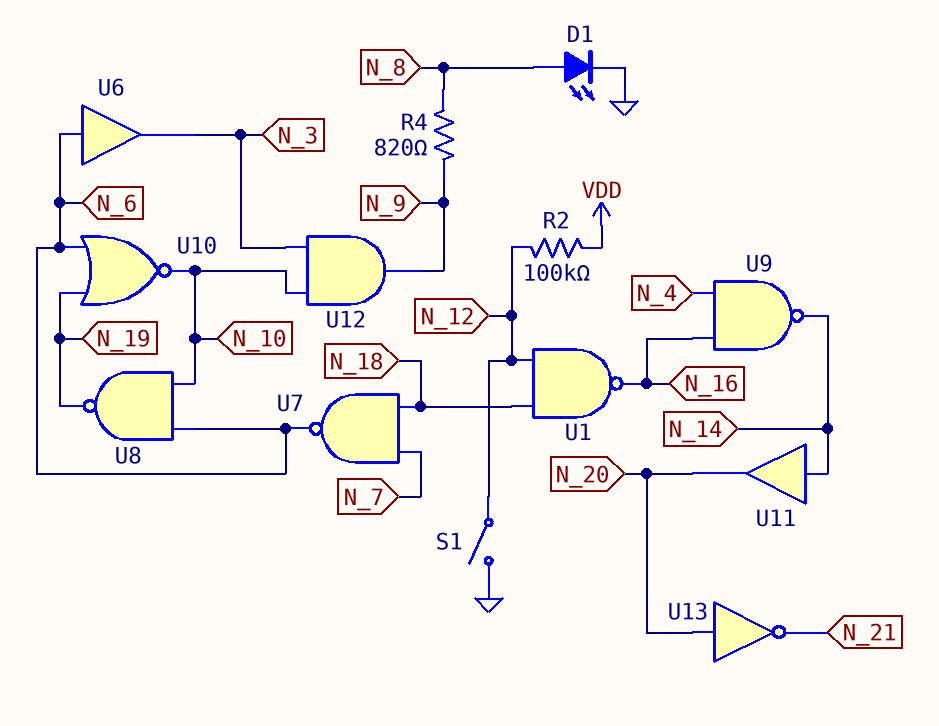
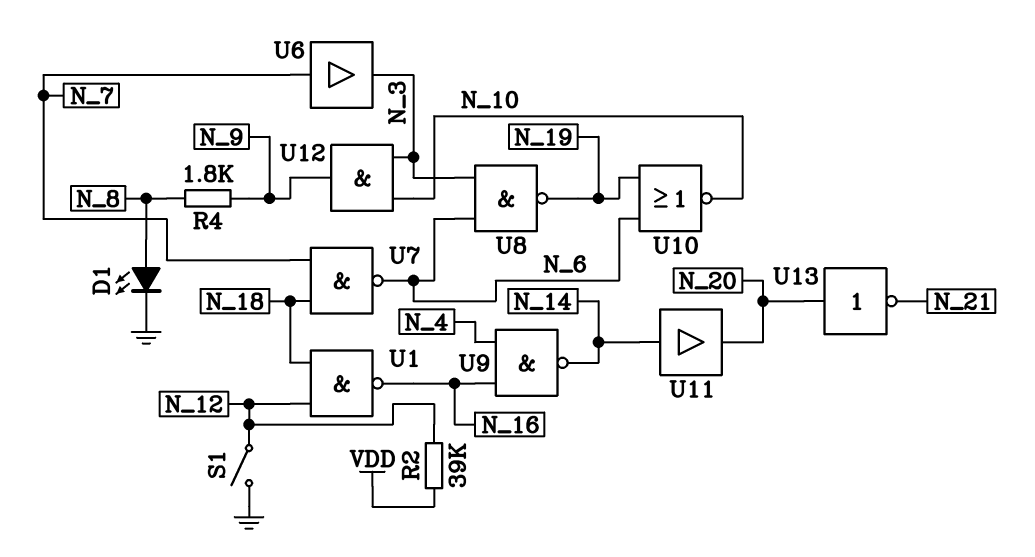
R2: 100k (N_12, VDD) -> 39k (N_12, VDD)
R4: 820 (N_8, N_9) -> 1.8k (N_8, N_9)
U6: buffer (in N_6, out N_3) -> buffer (in N_7, out N_3)
U8: NAND (in N_6, in N_10, out N_19) -> NAND (in N_3, in N_6, out N_19)

